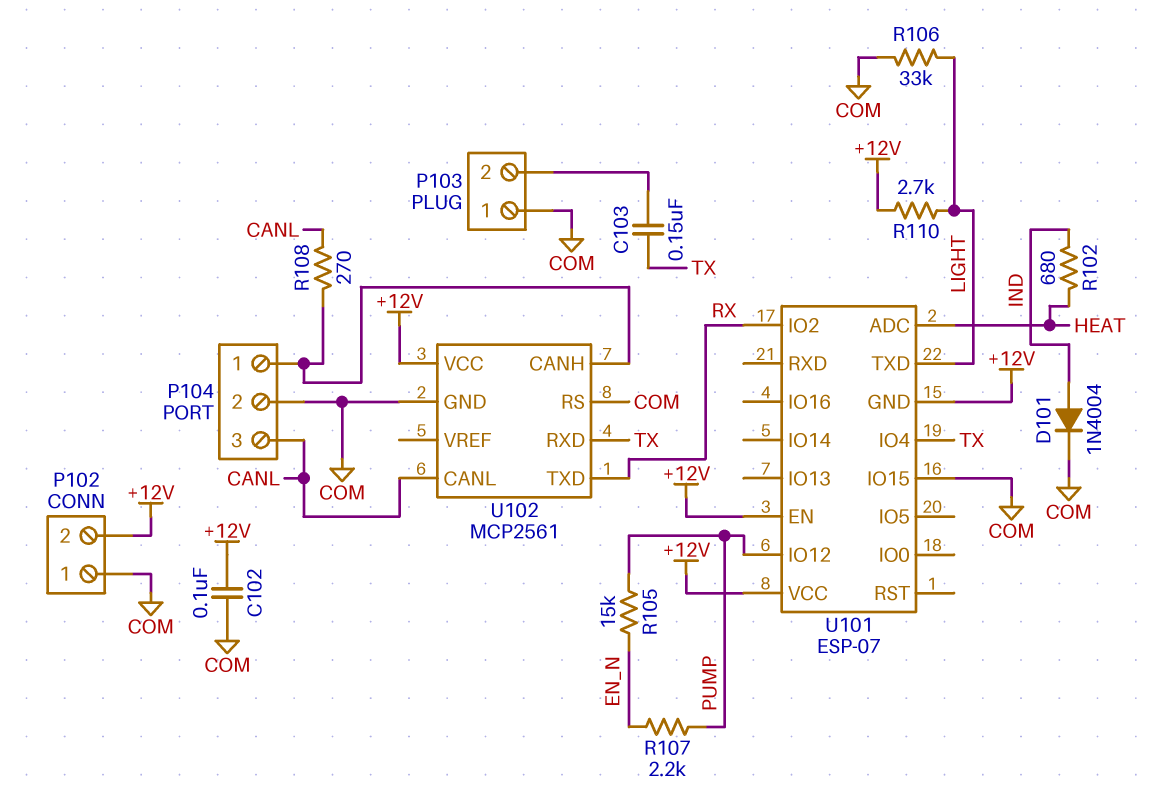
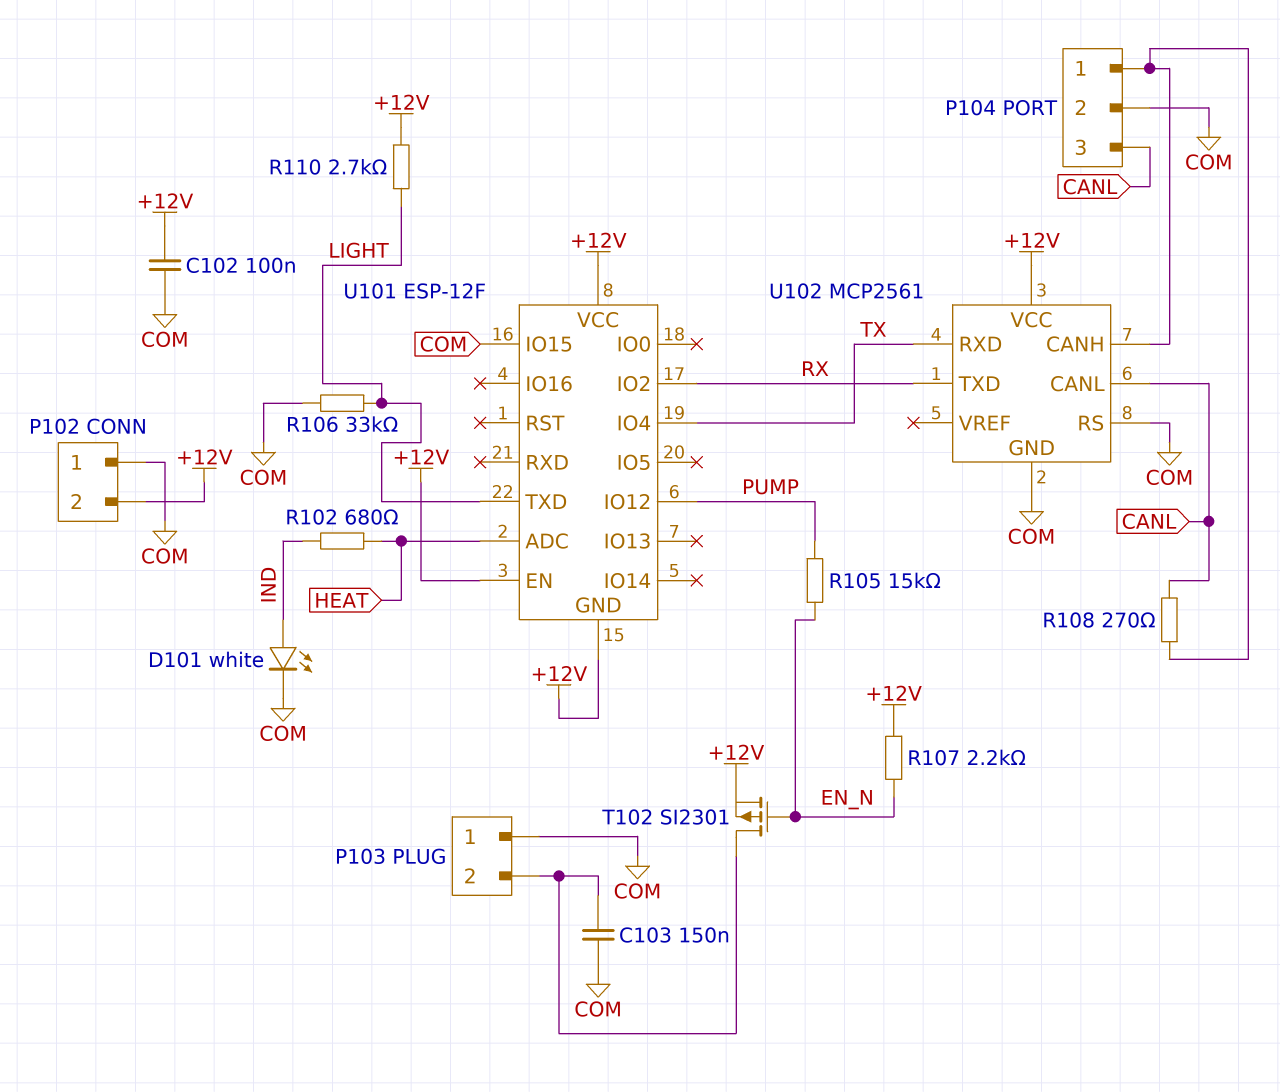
C103: 150nF (P103/2, TX) -> 150nF (COM, P103/2)
D101: diode 1N4004 (A IND, K COM) -> LED white (A IND, K COM)
R107: 2.2k (EN_N, PUMP) -> 2.2k (+12V, EN_N)
T102: none -> PMOS SI2301 (G EN_N, D P103/2, S +12V)
U101: ESP-07 -> ESP-12F

